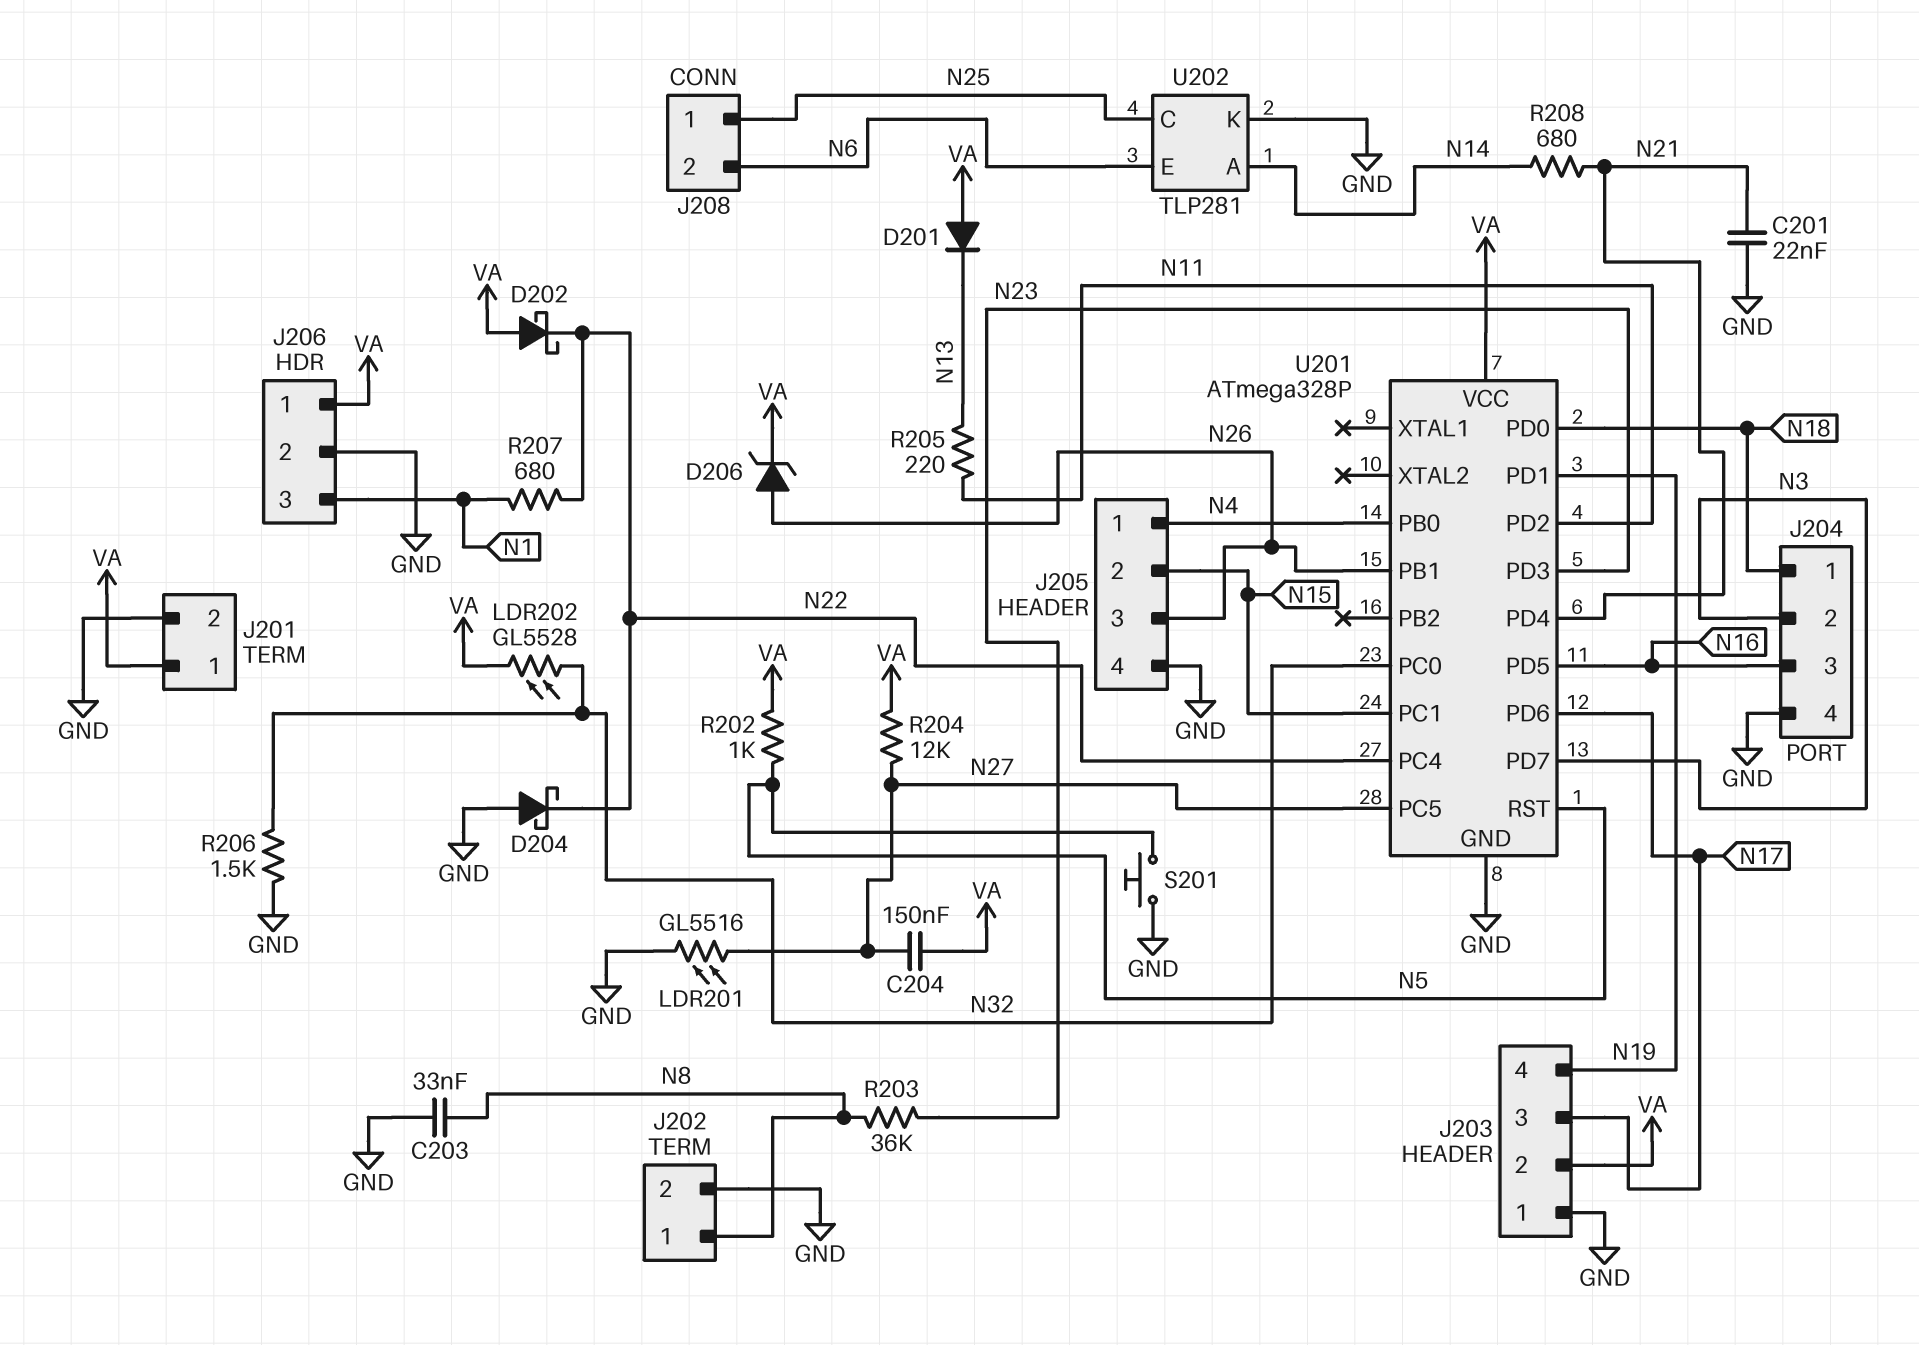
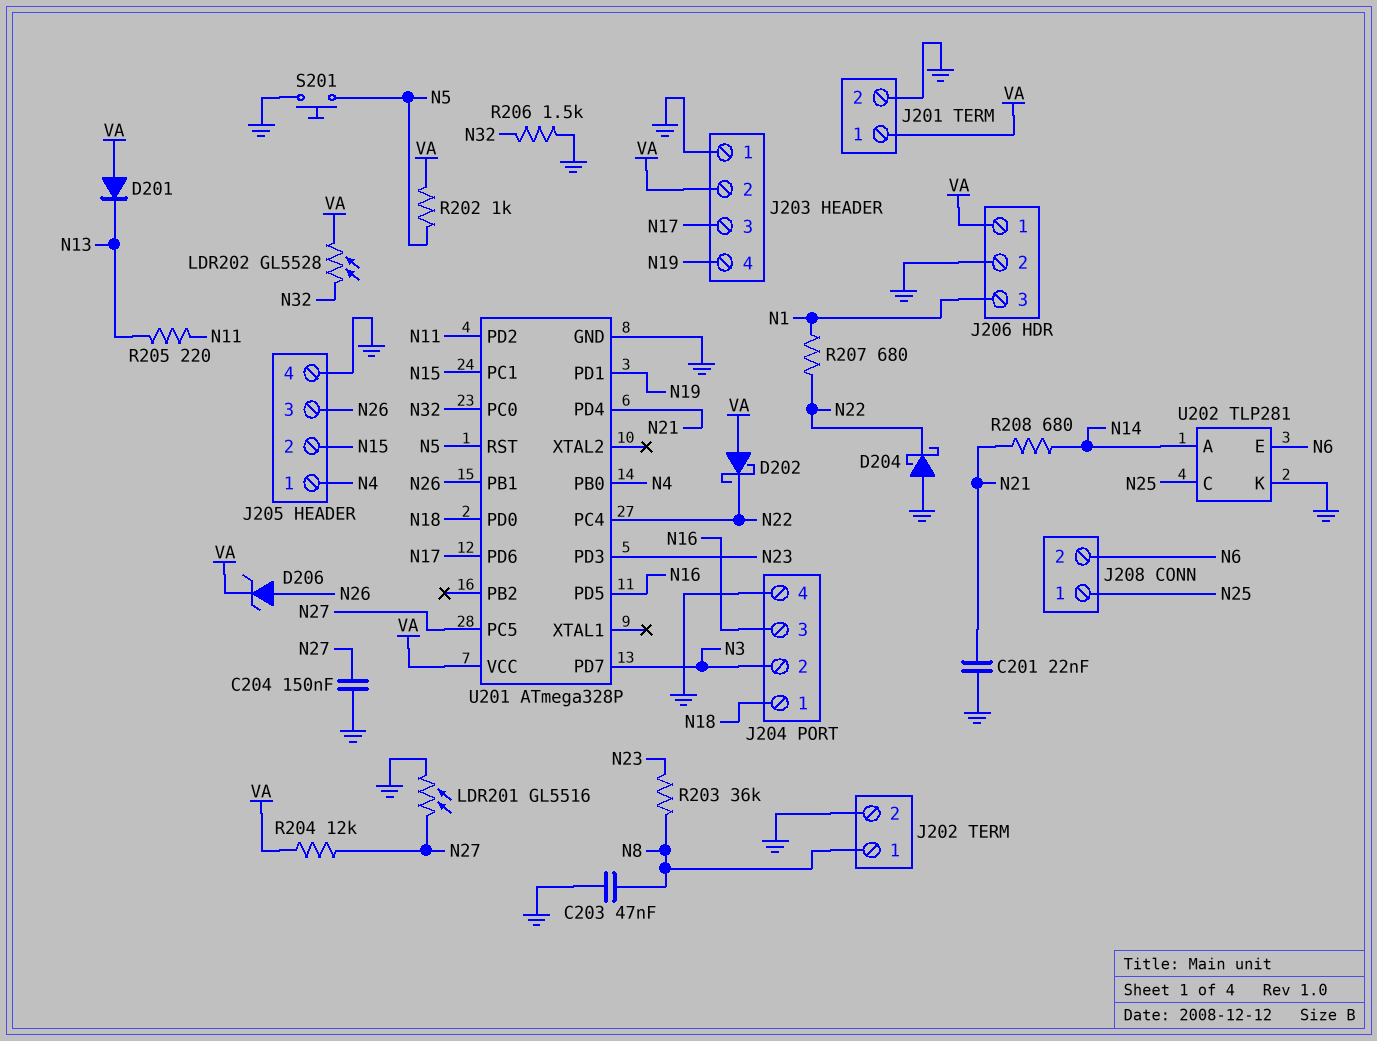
C203: 33nF (GND, N8) -> 47nF (GND, N8)
C204: 150nF (N27, VA) -> 150nF (GND, N27)

